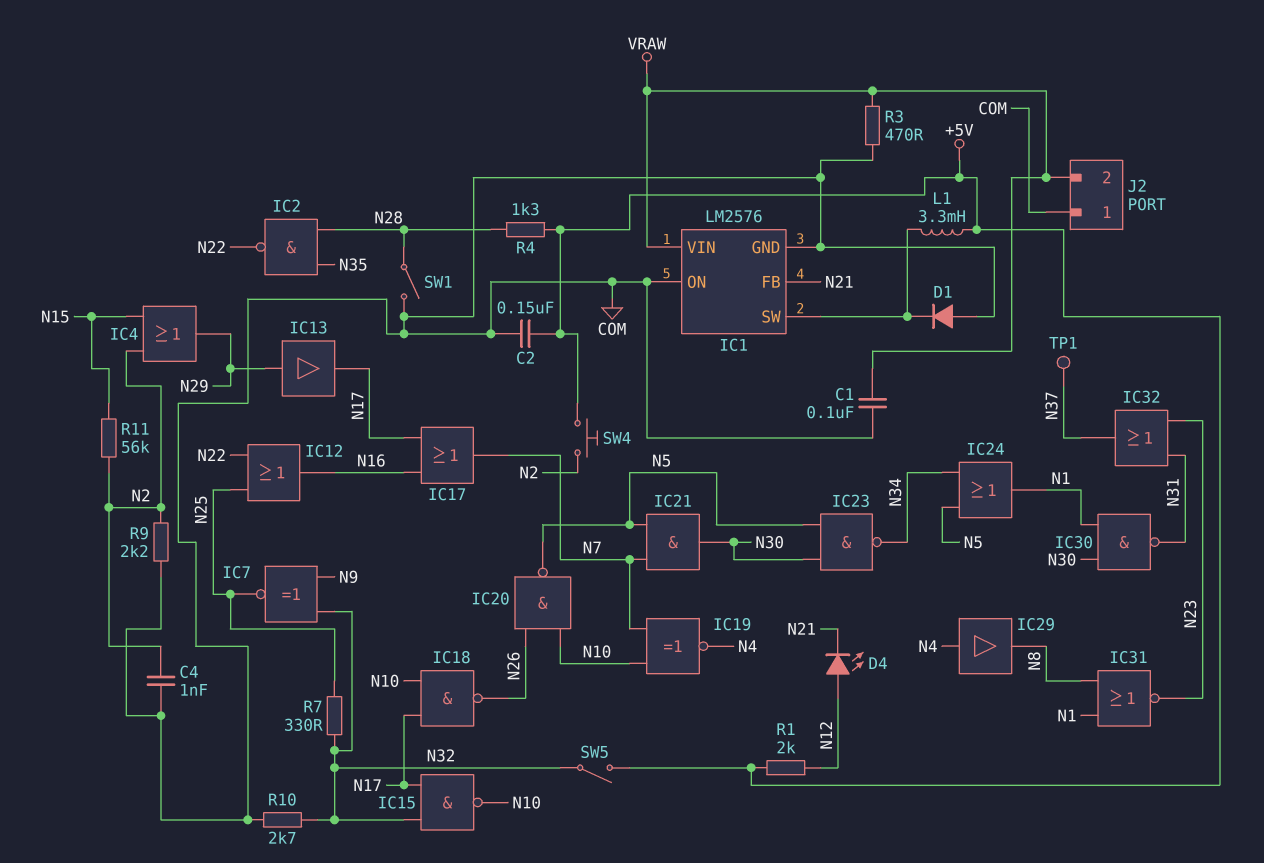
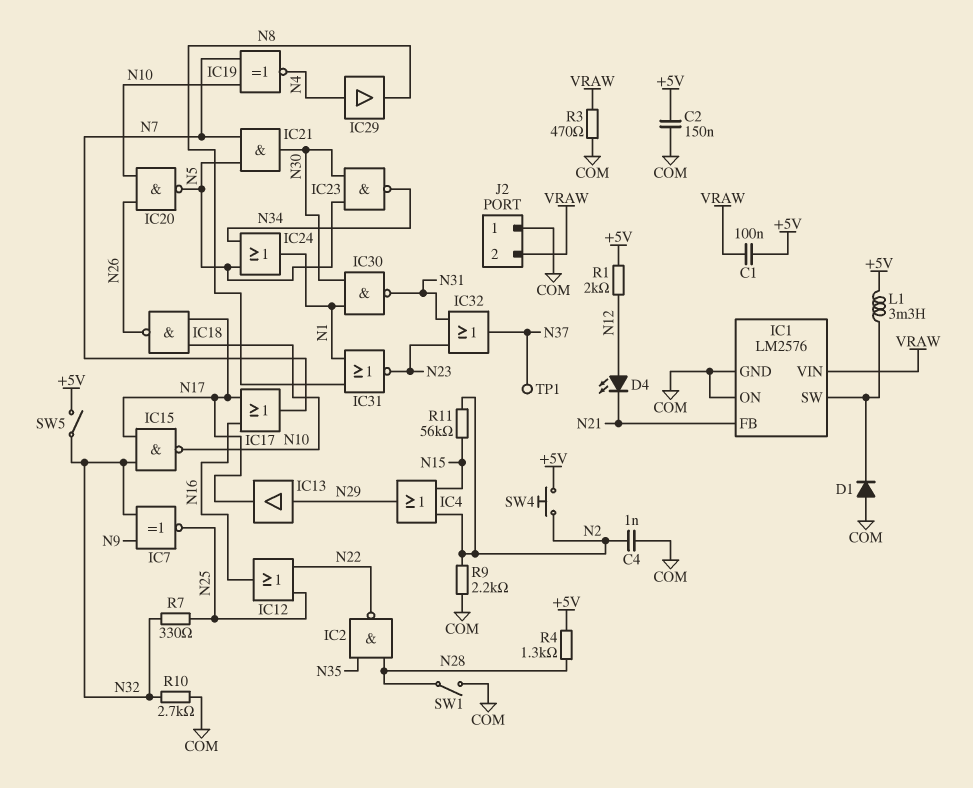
C1: 100nF (COM, VRAW) -> 100nF (+5V, VRAW)

